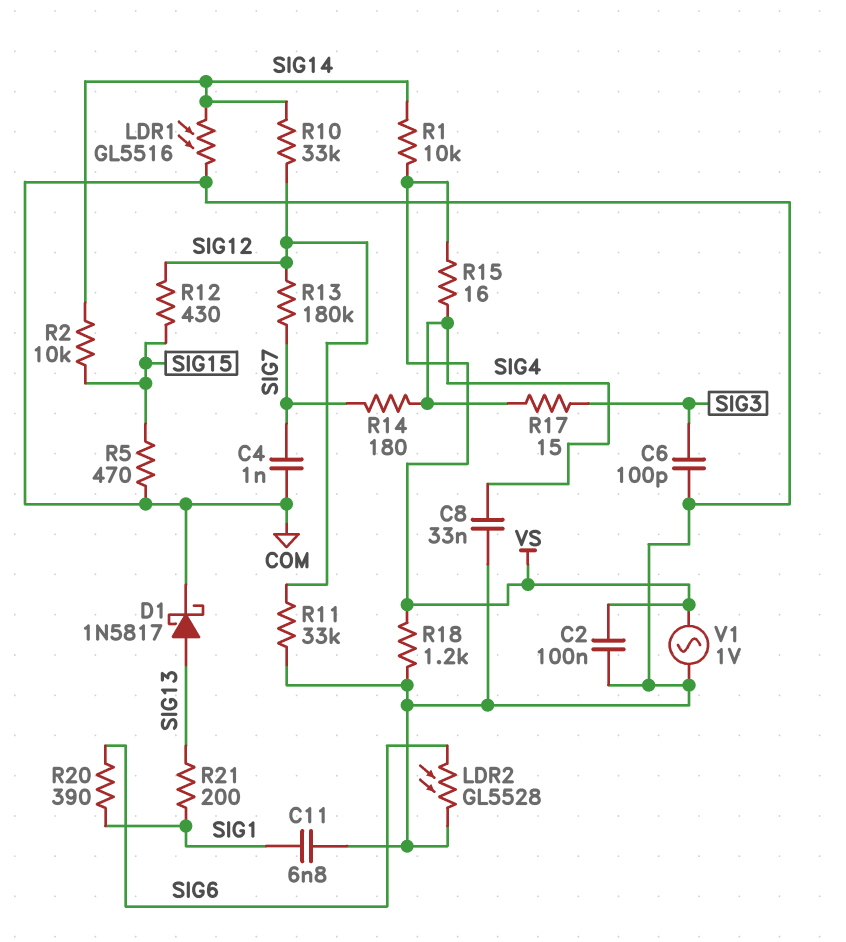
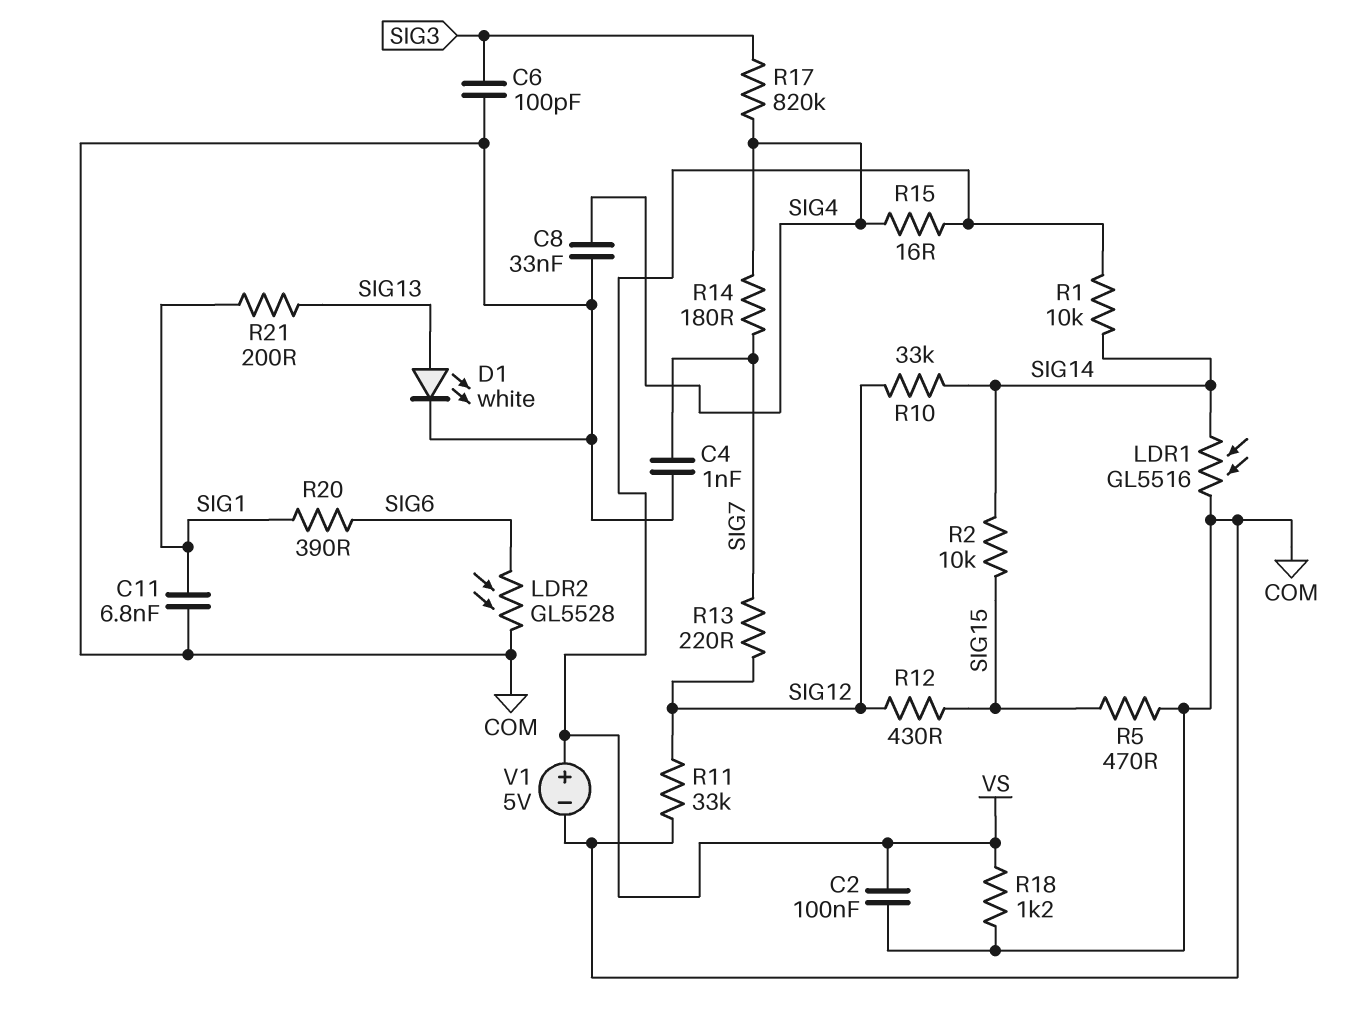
D1: schottky 1N5817 (A SIG13, K COM) -> LED white (A SIG13, K COM)
R13: 180k (SIG7, SIG12) -> 220 (SIG7, SIG12)
R17: 15 (SIG3, SIG4) -> 820k (SIG3, SIG4)
V1: AC 1V (COM, VS) -> 5V (plus VS, minus COM)

